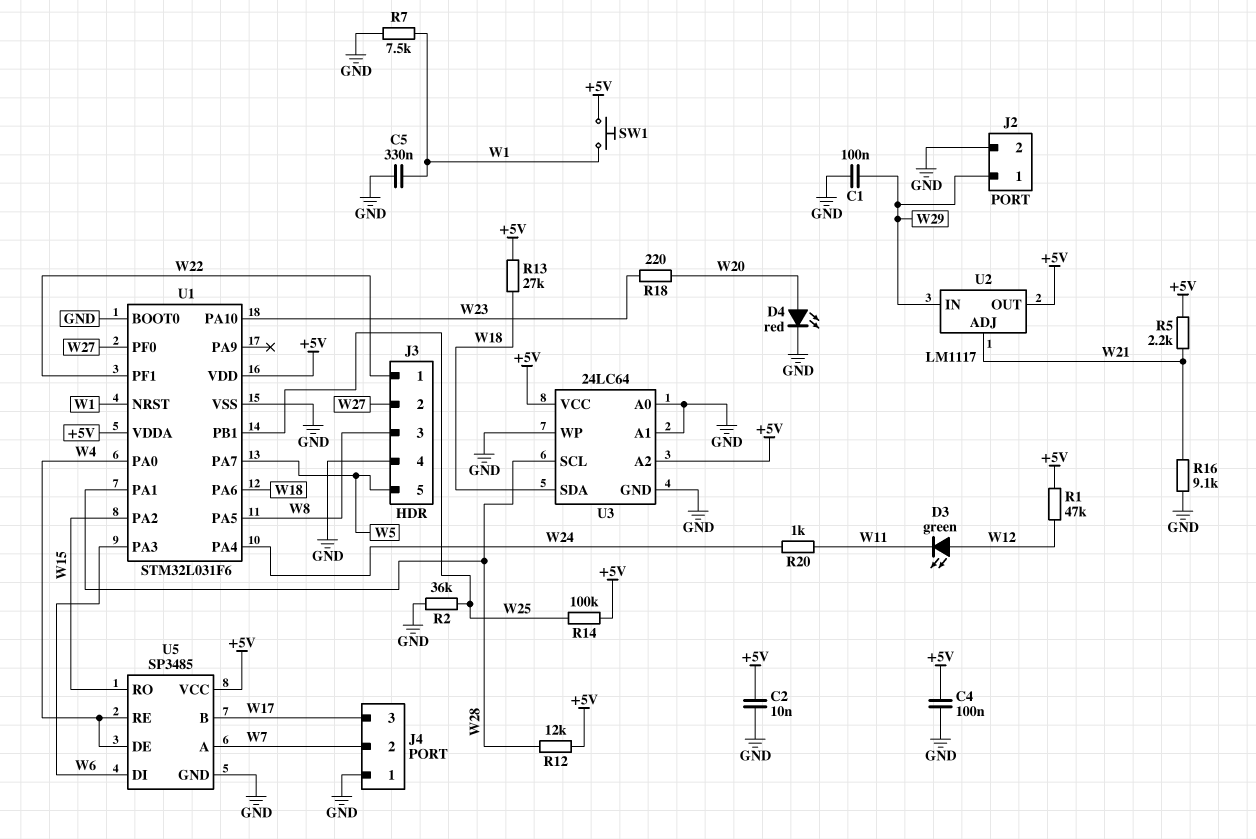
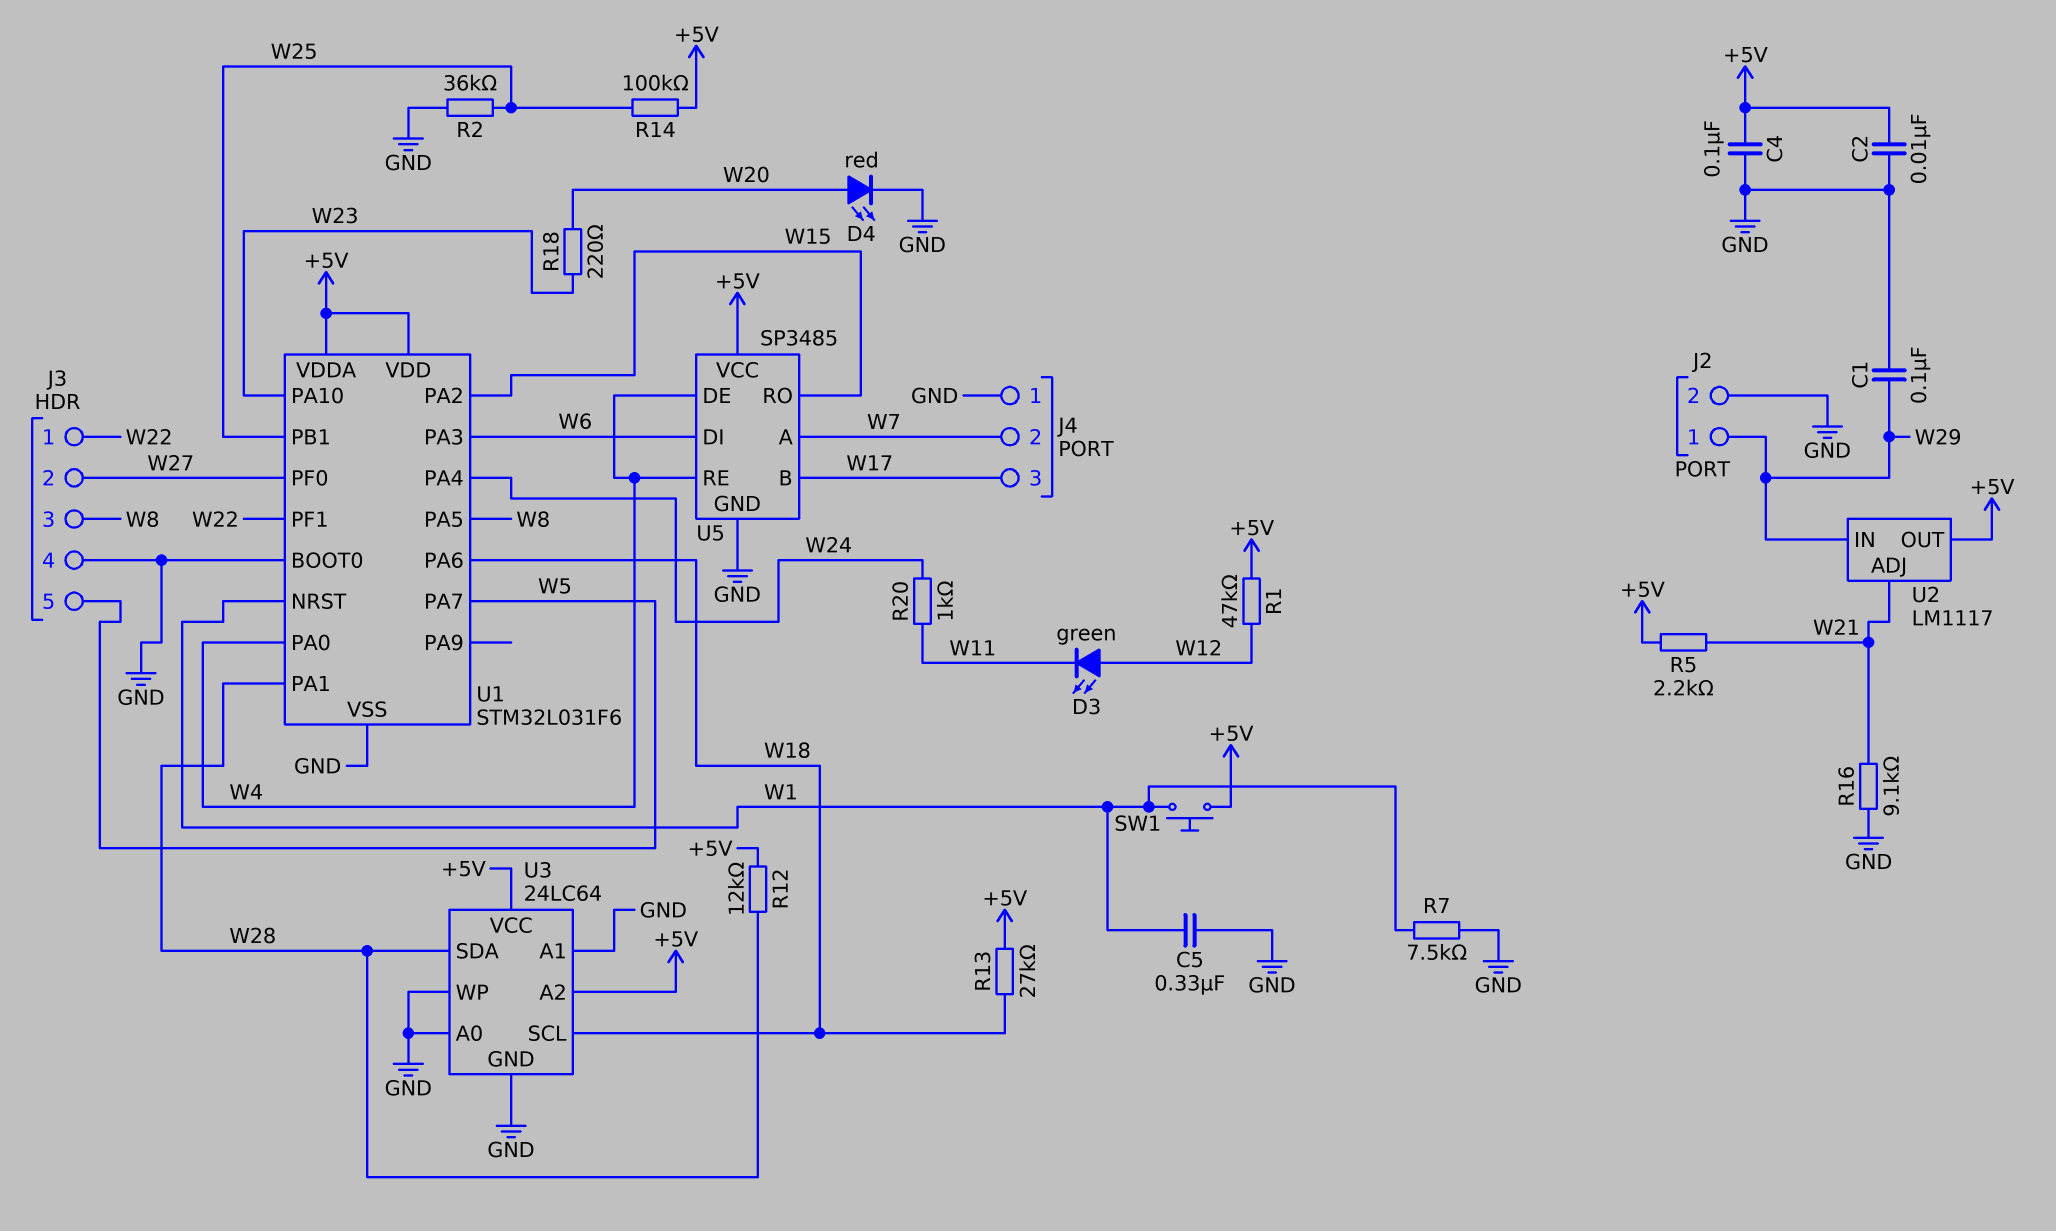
U3 pin SCL: W28 -> W18
U3 pin SDA: W18 -> W28

